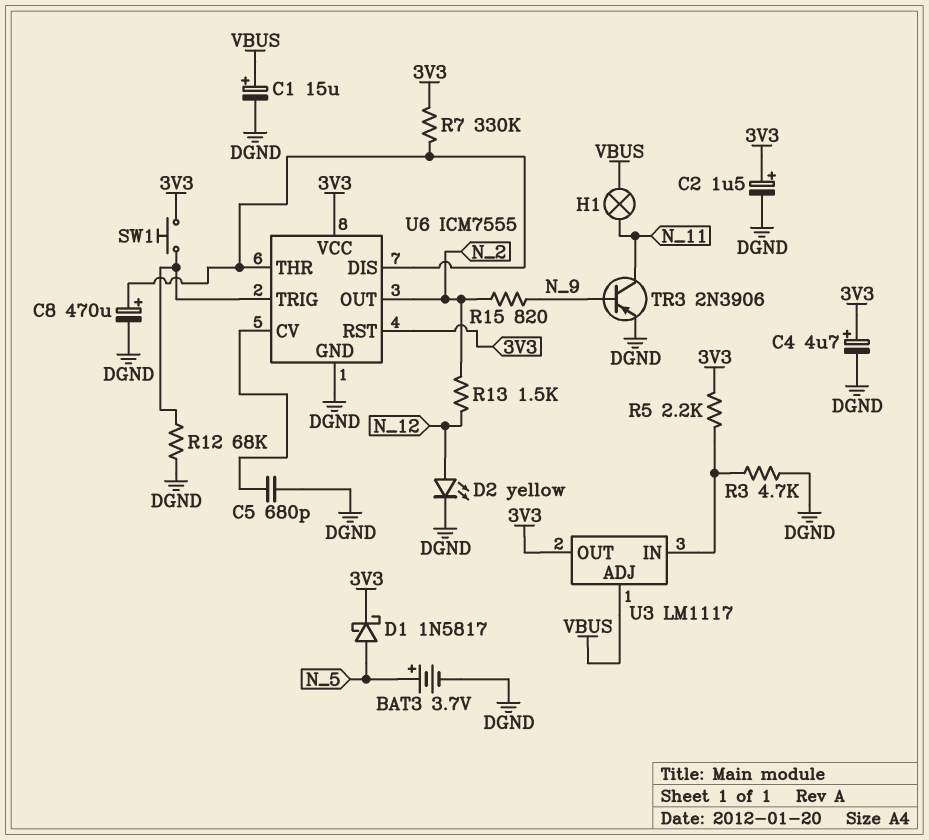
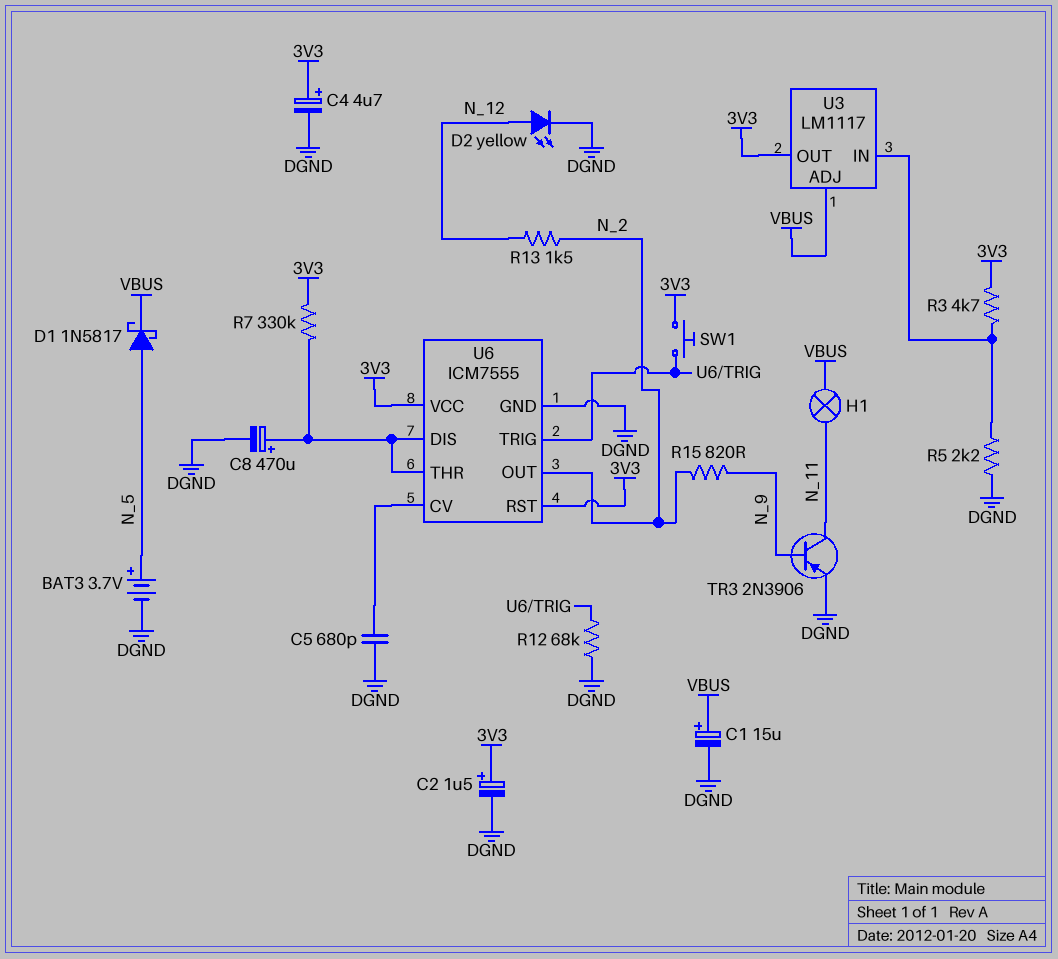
D1: schottky 1N5817 (A N_5, K 3V3) -> schottky 1N5817 (A N_5, K VBUS)
R3: 4.7k (DGND, U3/IN) -> 4.7k (3V3, U3/IN)
R5: 2.2k (3V3, U3/IN) -> 2.2k (DGND, U3/IN)

